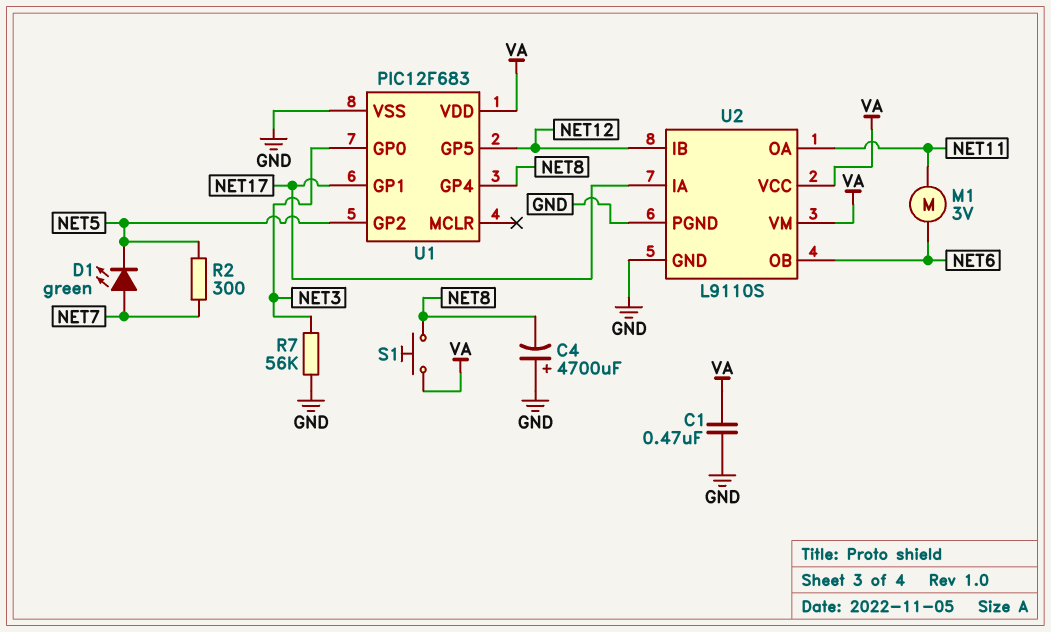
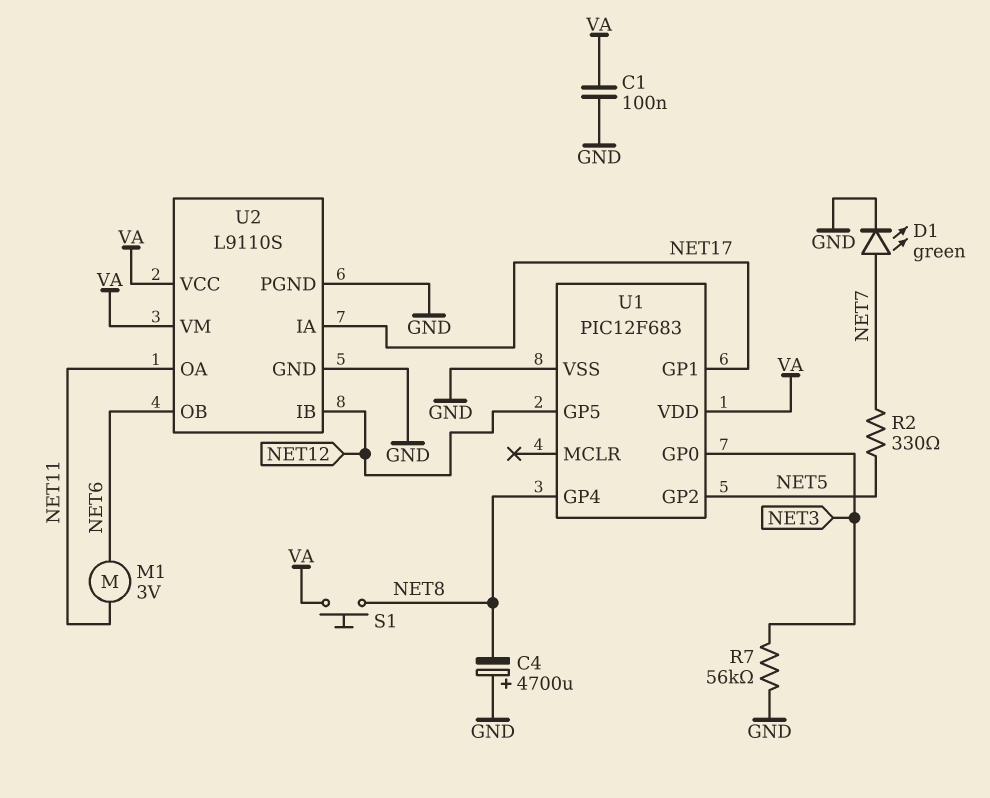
C1: 470nF (GND, VA) -> 100nF (GND, VA)
D1: LED green (A NET7, K NET5) -> LED green (A NET7, K GND)
R2: 300 (NET5, NET7) -> 330 (NET5, NET7)

